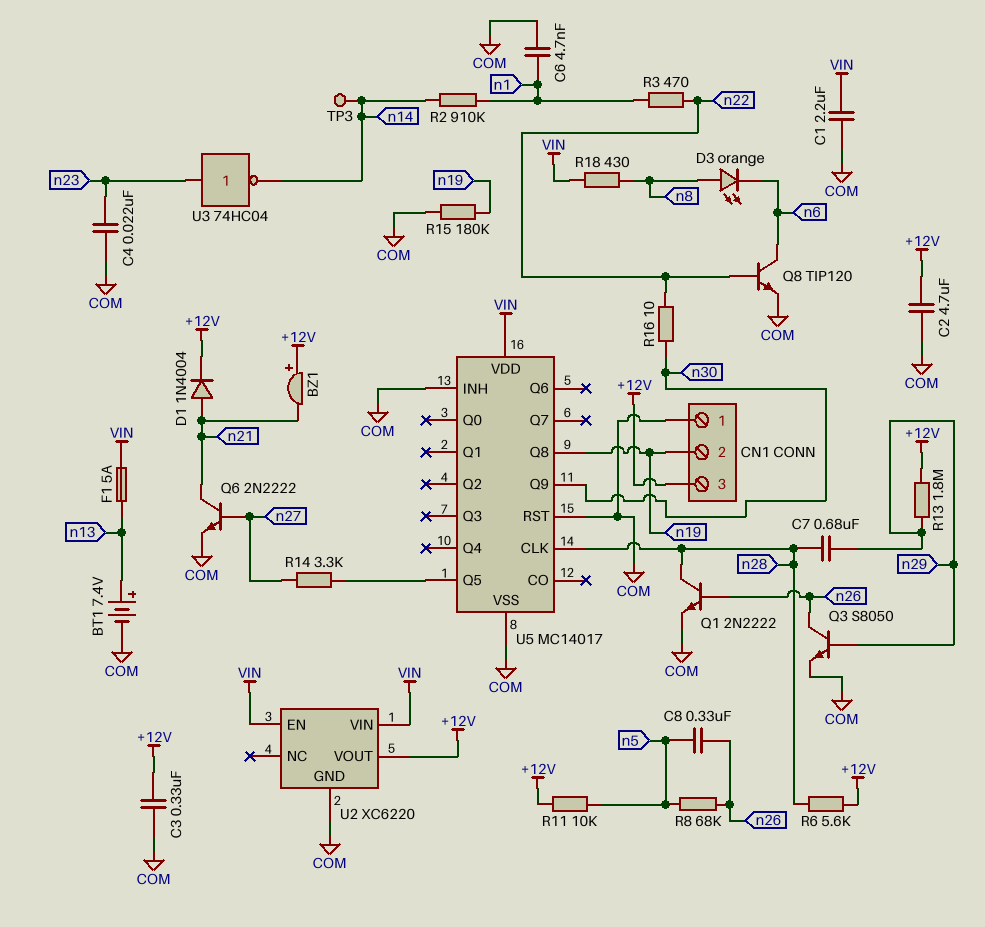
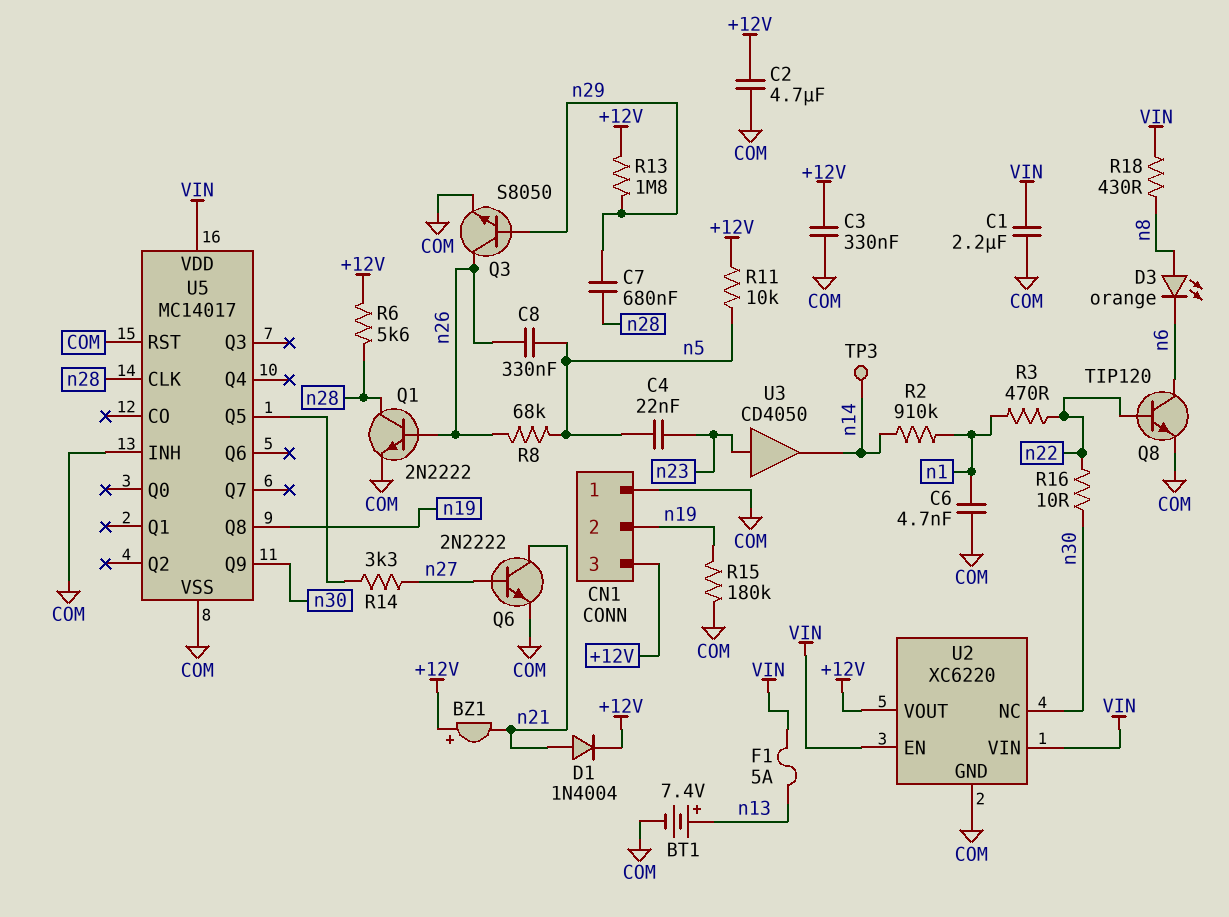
C4: 22nF (COM, n23) -> 22nF (n5, n23)
U2 pin NC: none -> n30
U3: NOT 74HC04 (in n23, out n14) -> buffer CD4050 (in n23, out n14)

